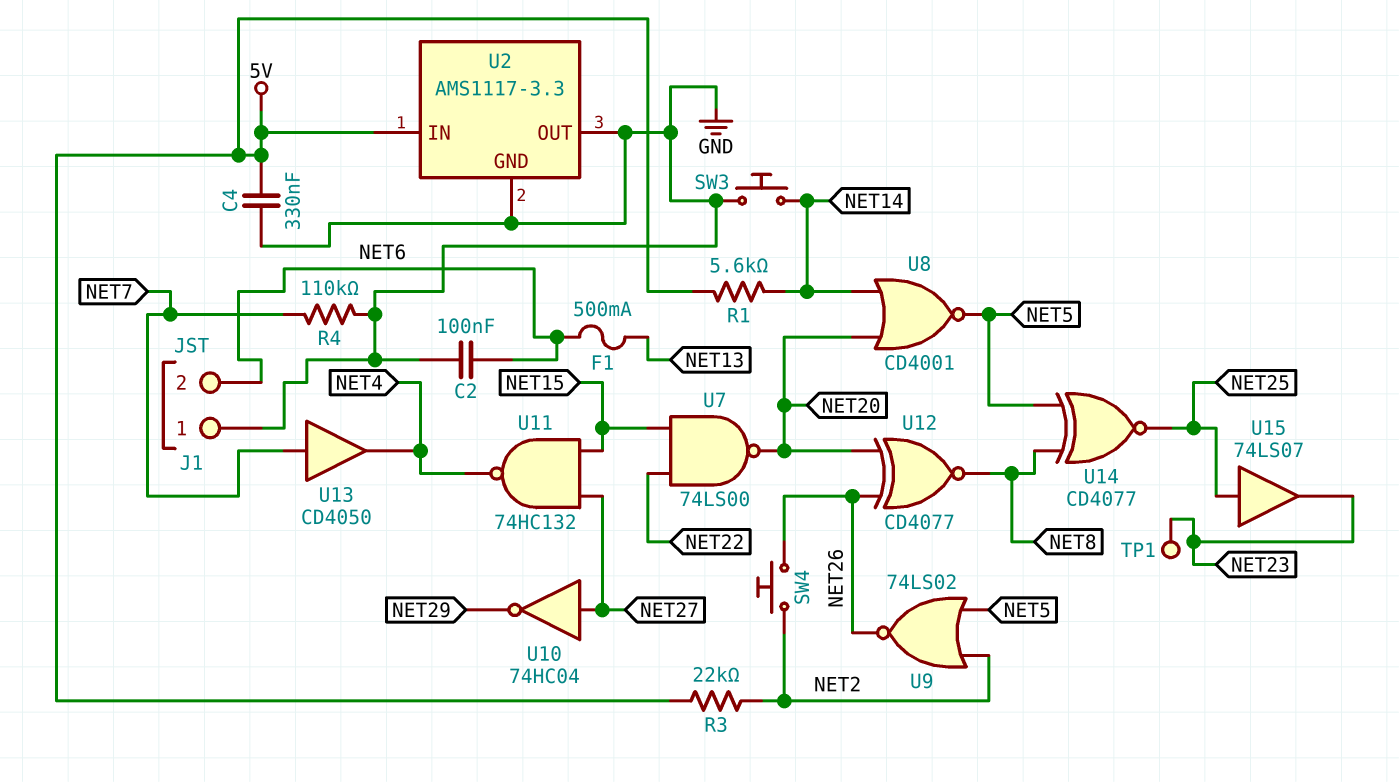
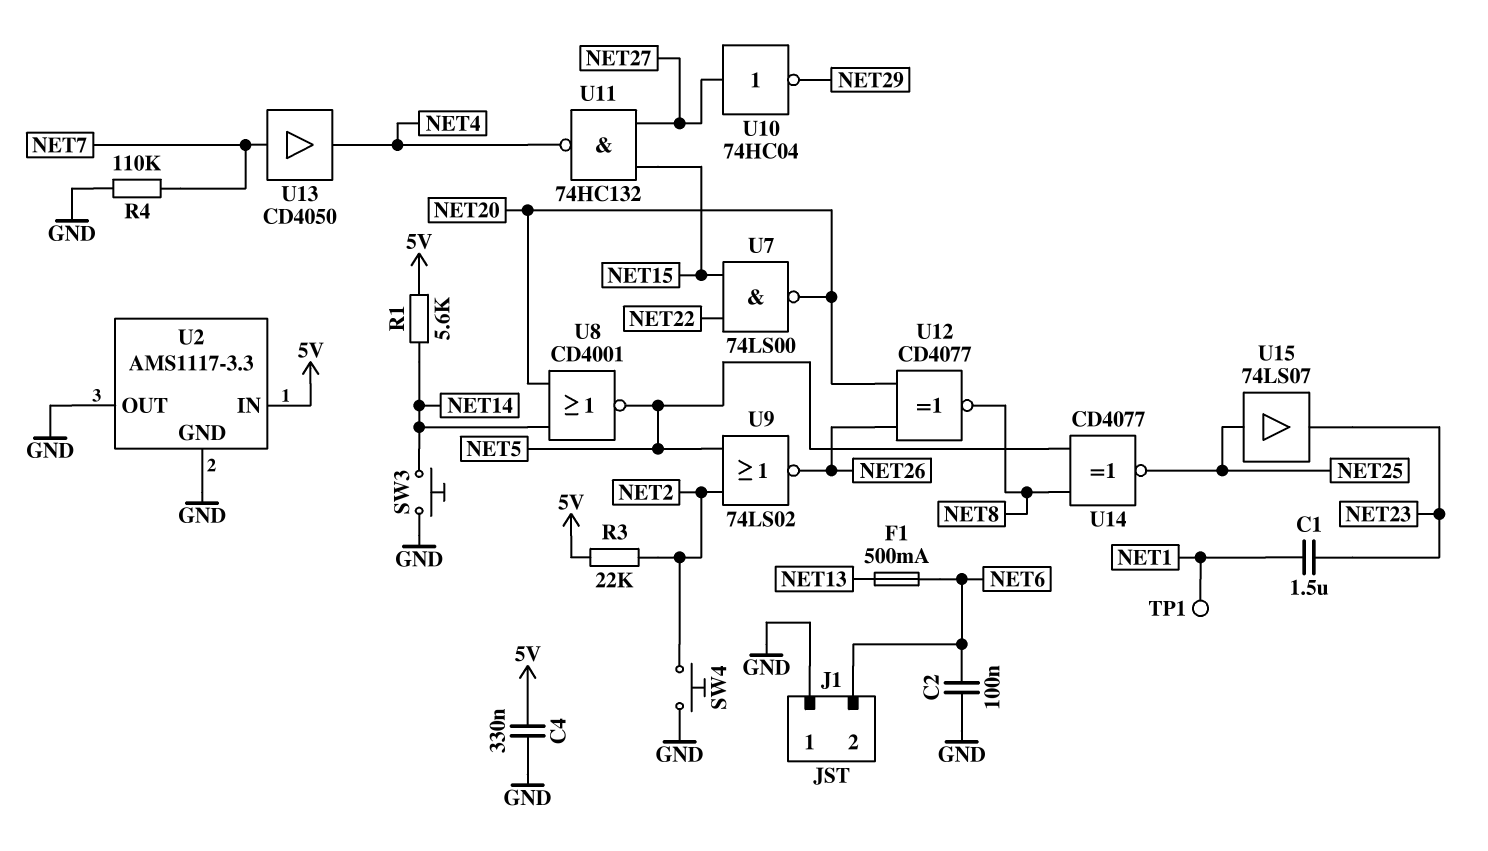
C1: none -> 1.5uF (NET1, NET23)
SW4: button (NET2, NET26) -> button (GND, NET2)
TP1: test point (NET23) -> test point (NET1)

